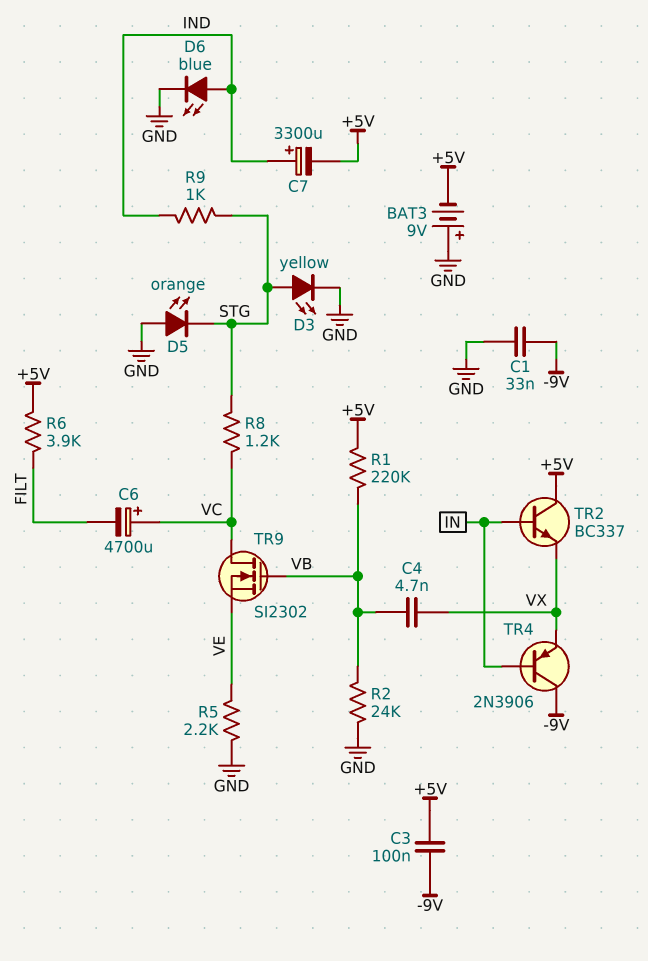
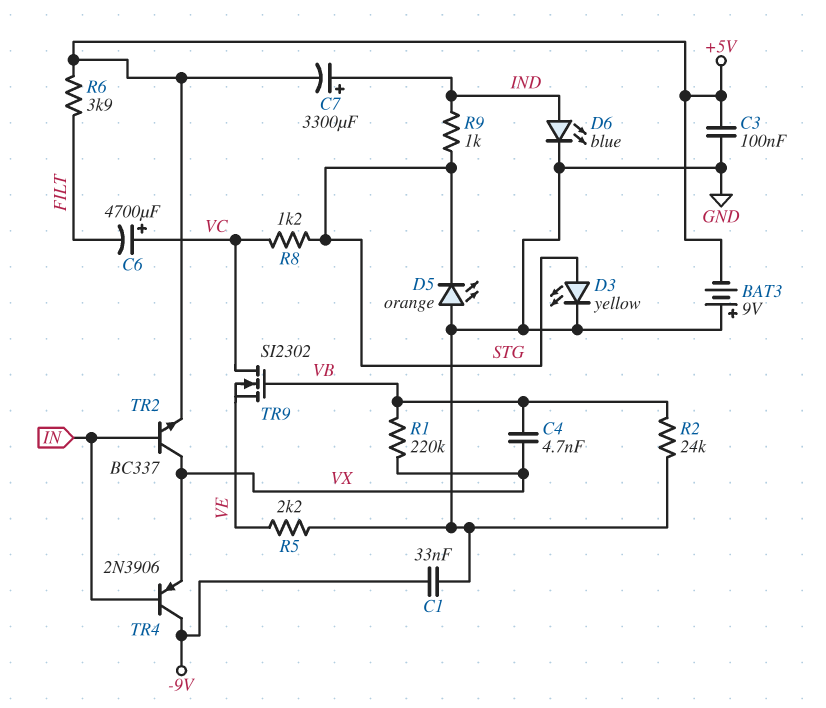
C3: 100nF (+5V, -9V) -> 100nF (+5V, GND)
R1: 220k (+5V, VB) -> 220k (VB, VX)
TR2: NPN BC337 (B IN, C +5V, E VX) -> NPN BC337 (B IN, C VX, E +5V)

